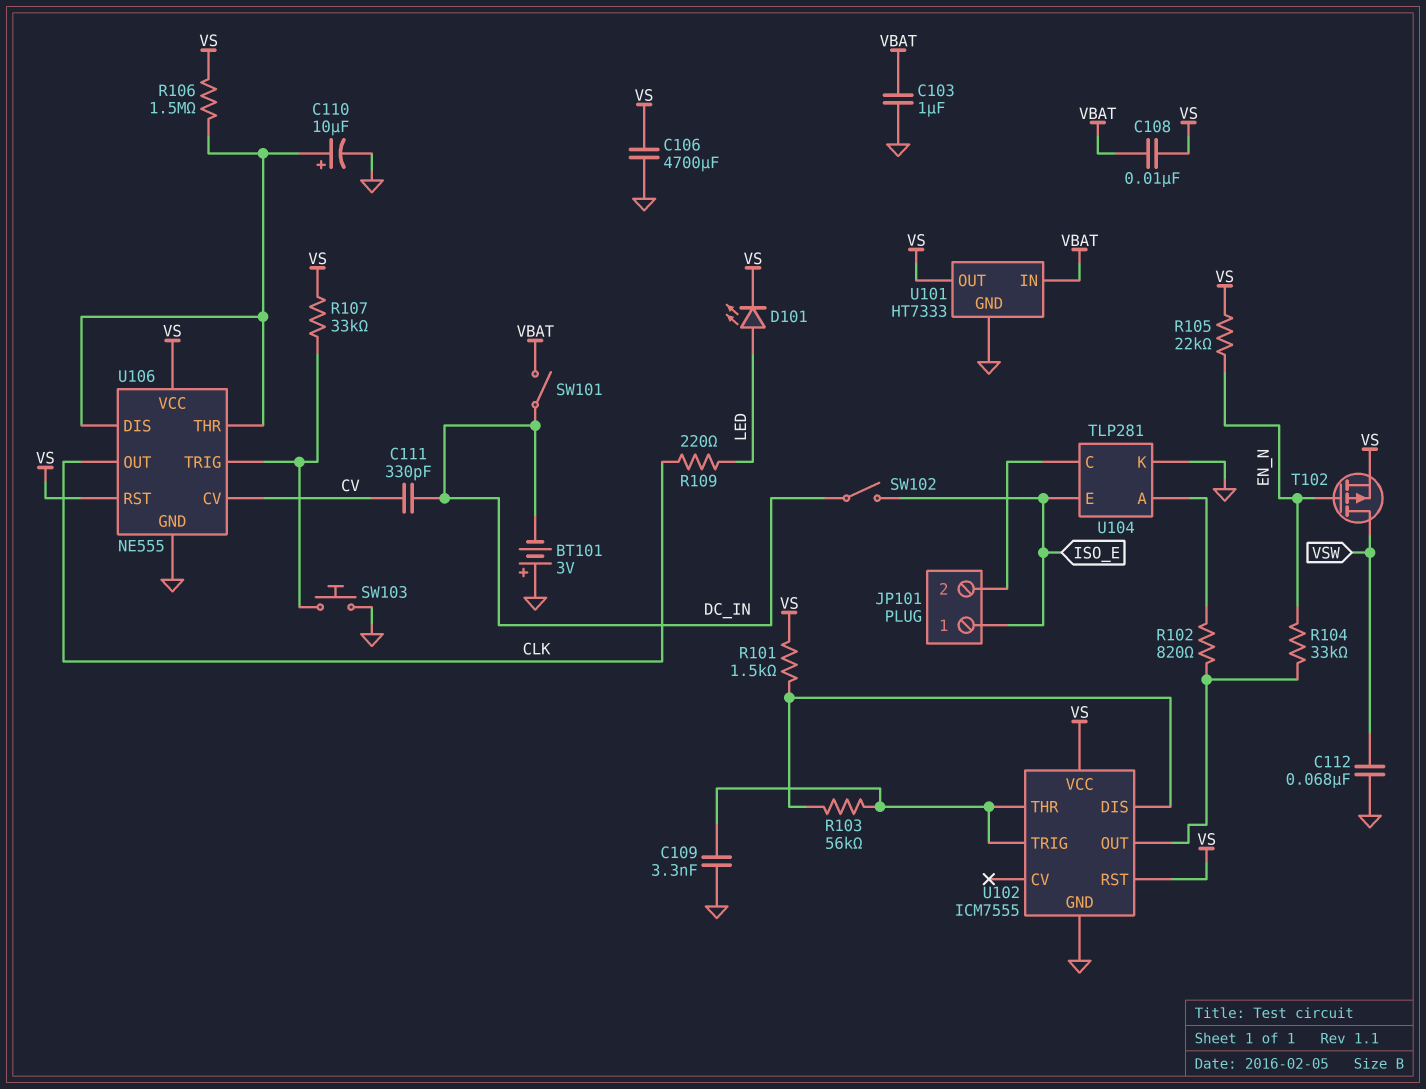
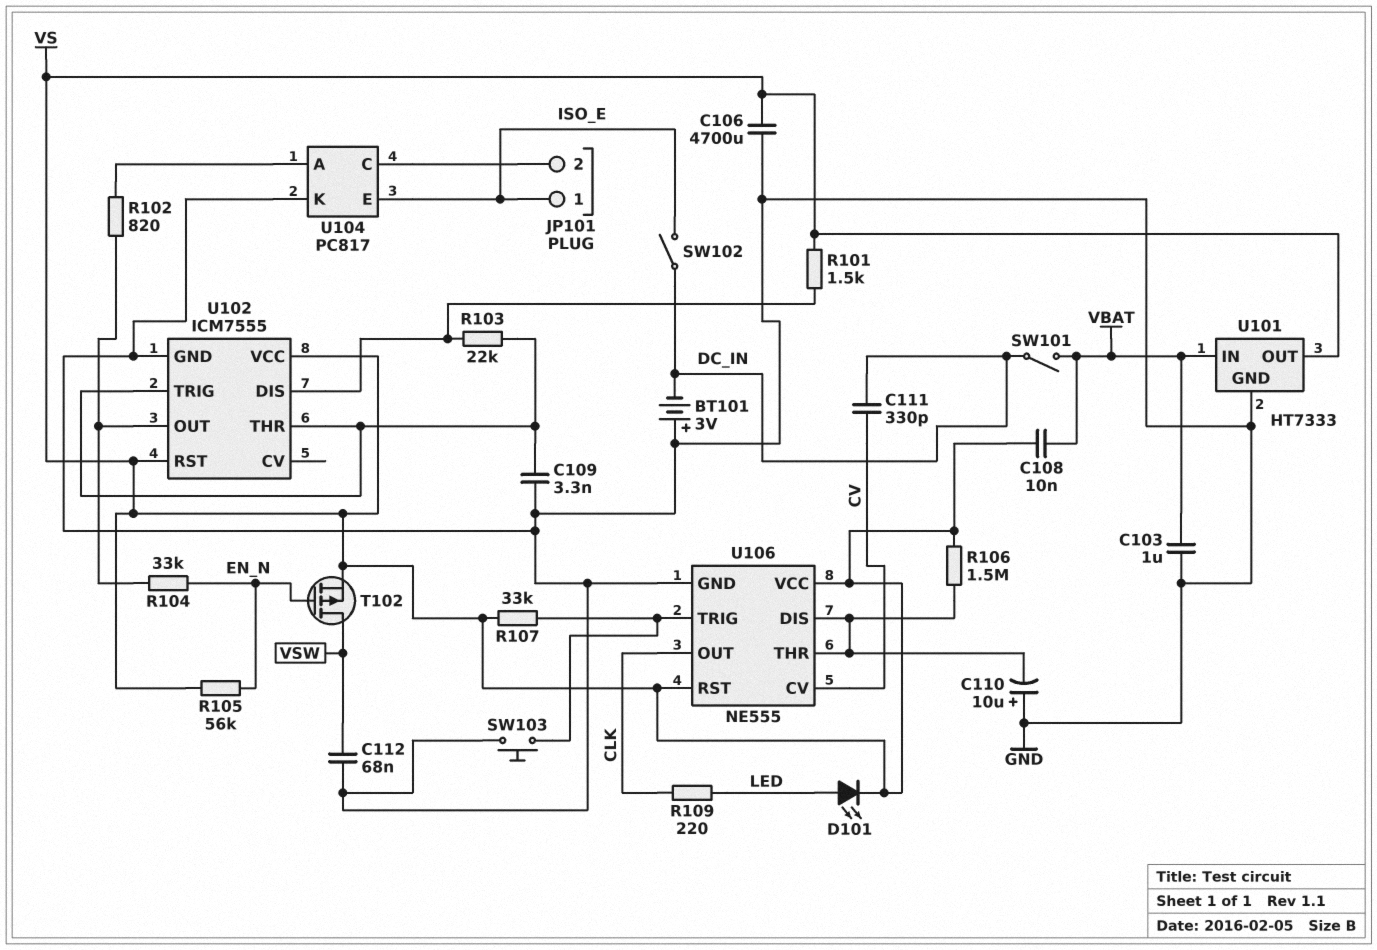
C110: 10uF (plus U106/DIS, minus GND) -> 10uF (plus GND, minus U106/DIS)
R103: 56k (U102/DIS, U102/THR) -> 22k (U102/DIS, U102/THR)
R105: 22k (EN_N, VS) -> 56k (EN_N, VS)
U104: TLP281 -> PC817

